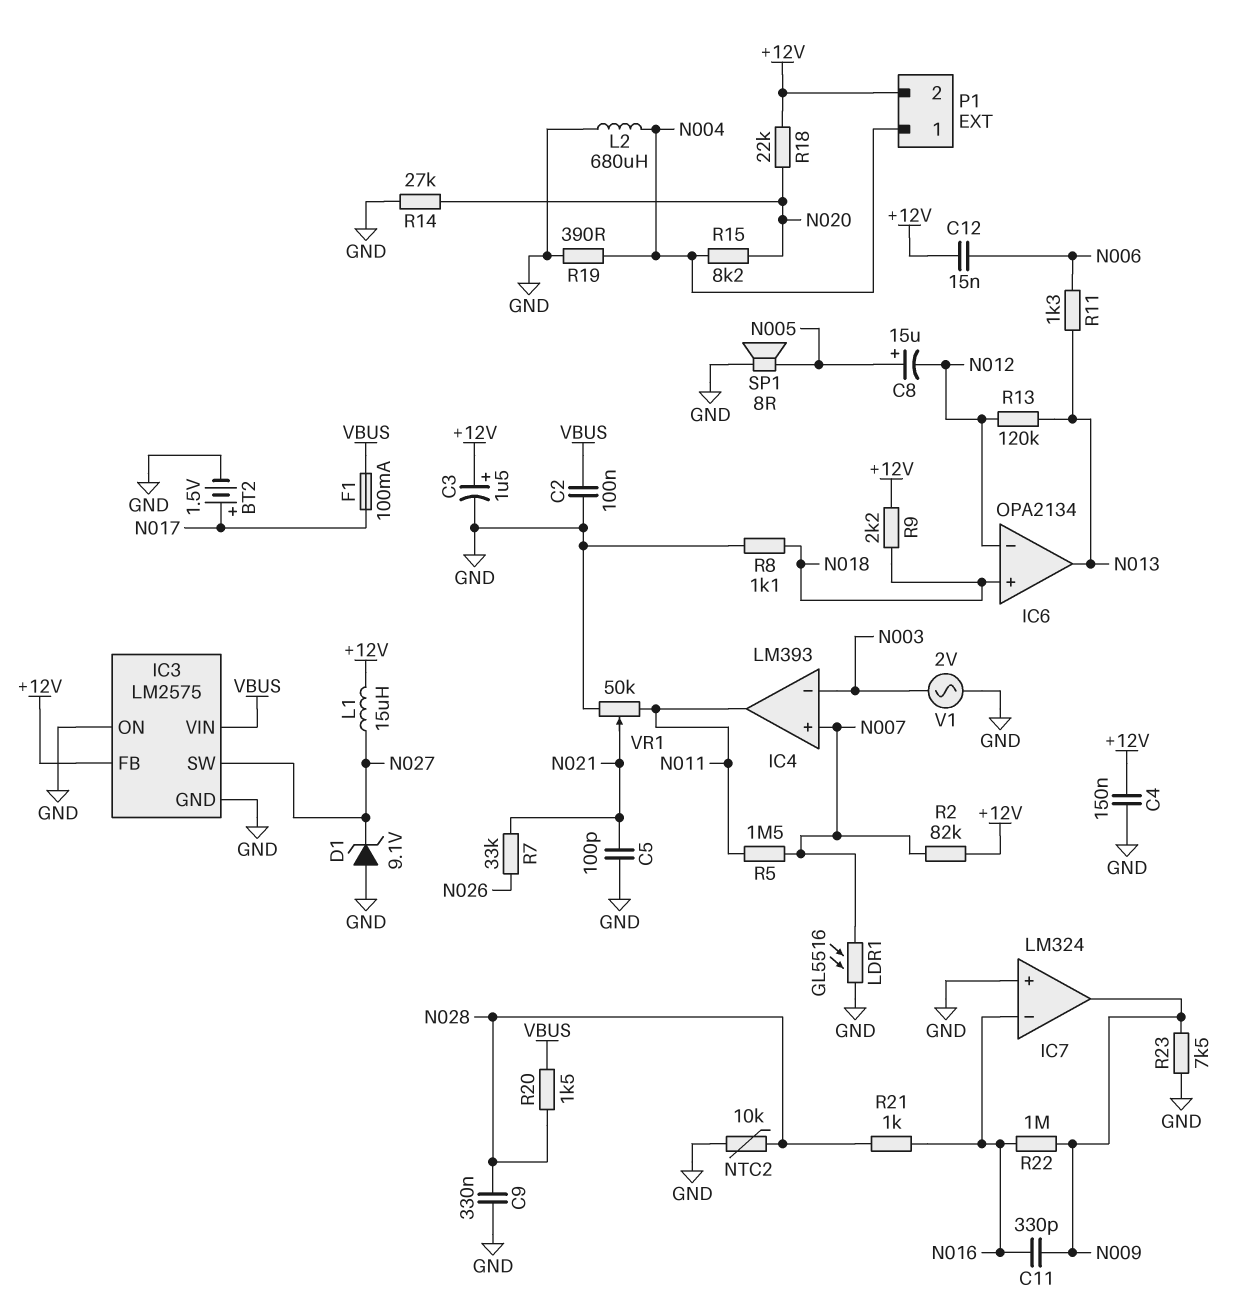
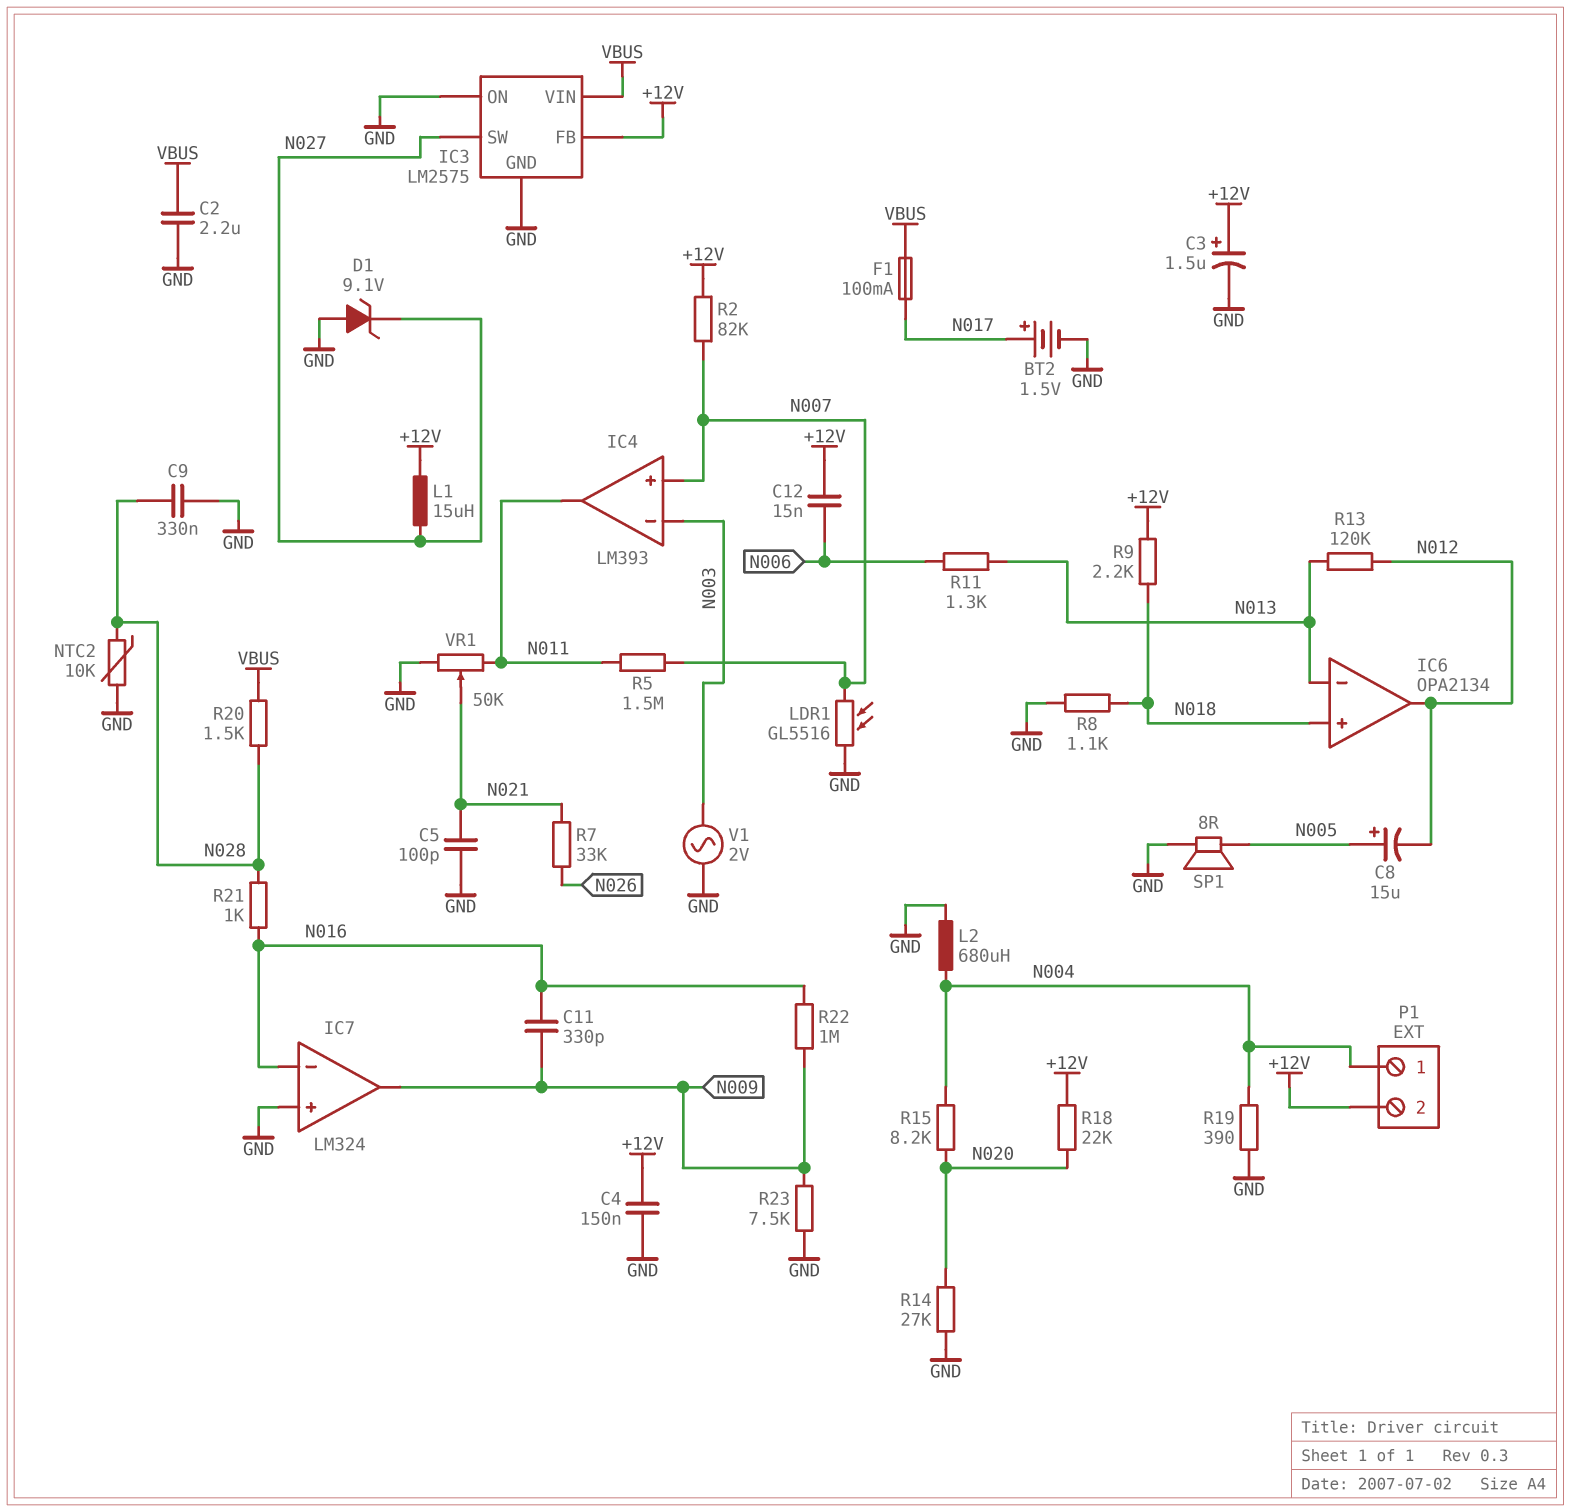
C2: 100nF (GND, VBUS) -> 2.2uF (GND, VBUS)
IC6 pin in-: N012 -> N013
IC6 pin out: N013 -> N012

